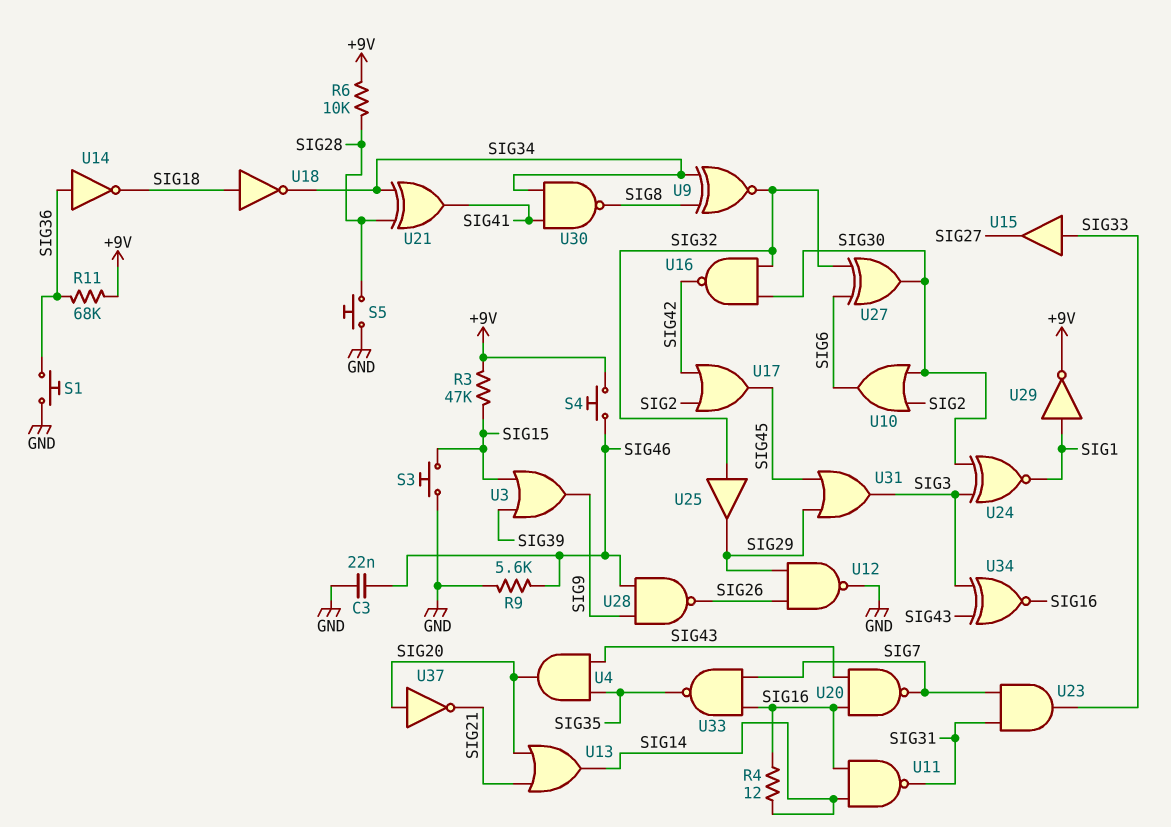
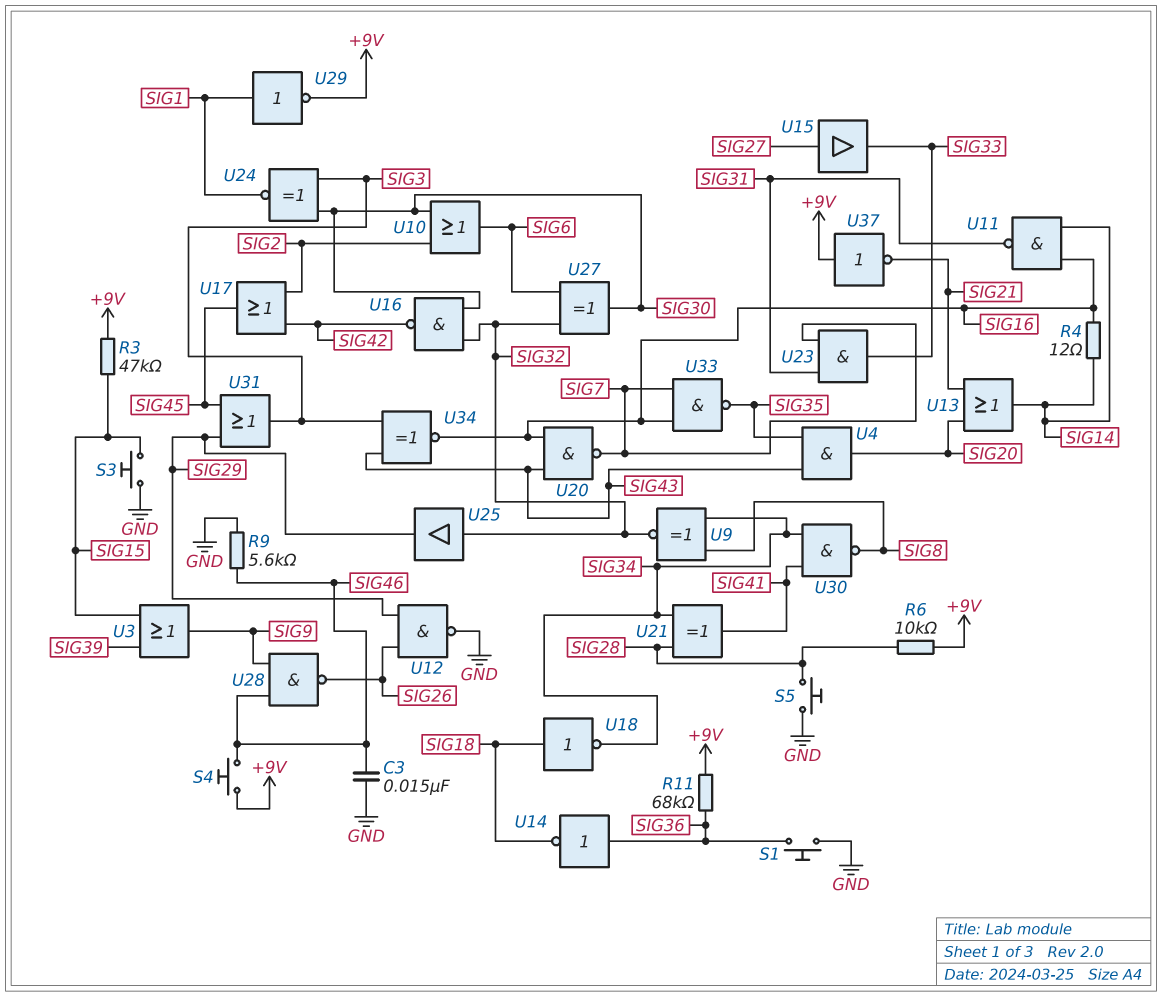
C3: 22nF (GND, SIG46) -> 15nF (GND, SIG46)
U15: buffer (in SIG33, out SIG27) -> buffer (in SIG27, out SIG33)
U37: NOT (in SIG20, out SIG21) -> NOT (in +9V, out SIG21)

